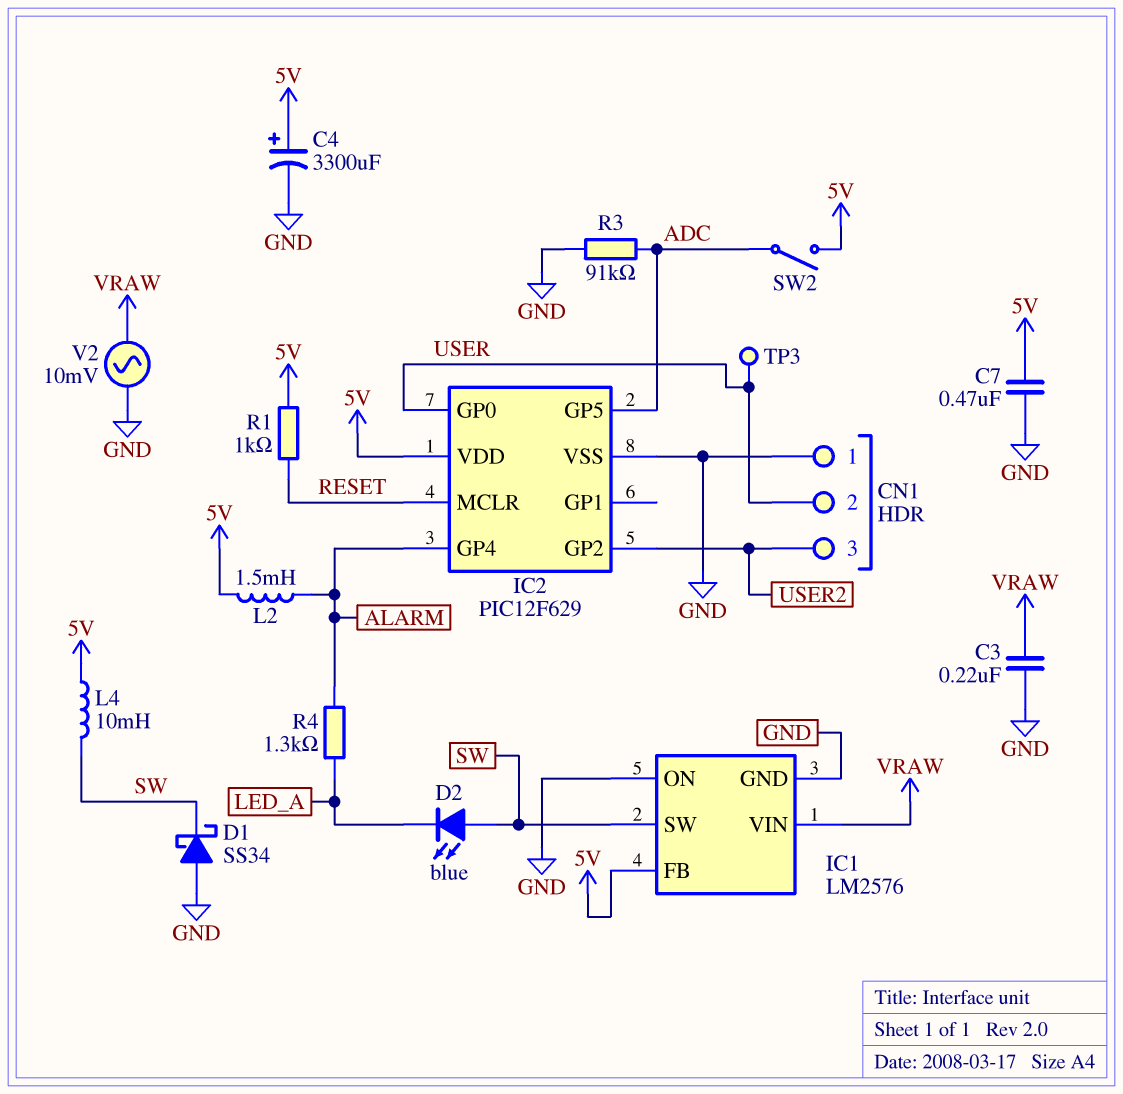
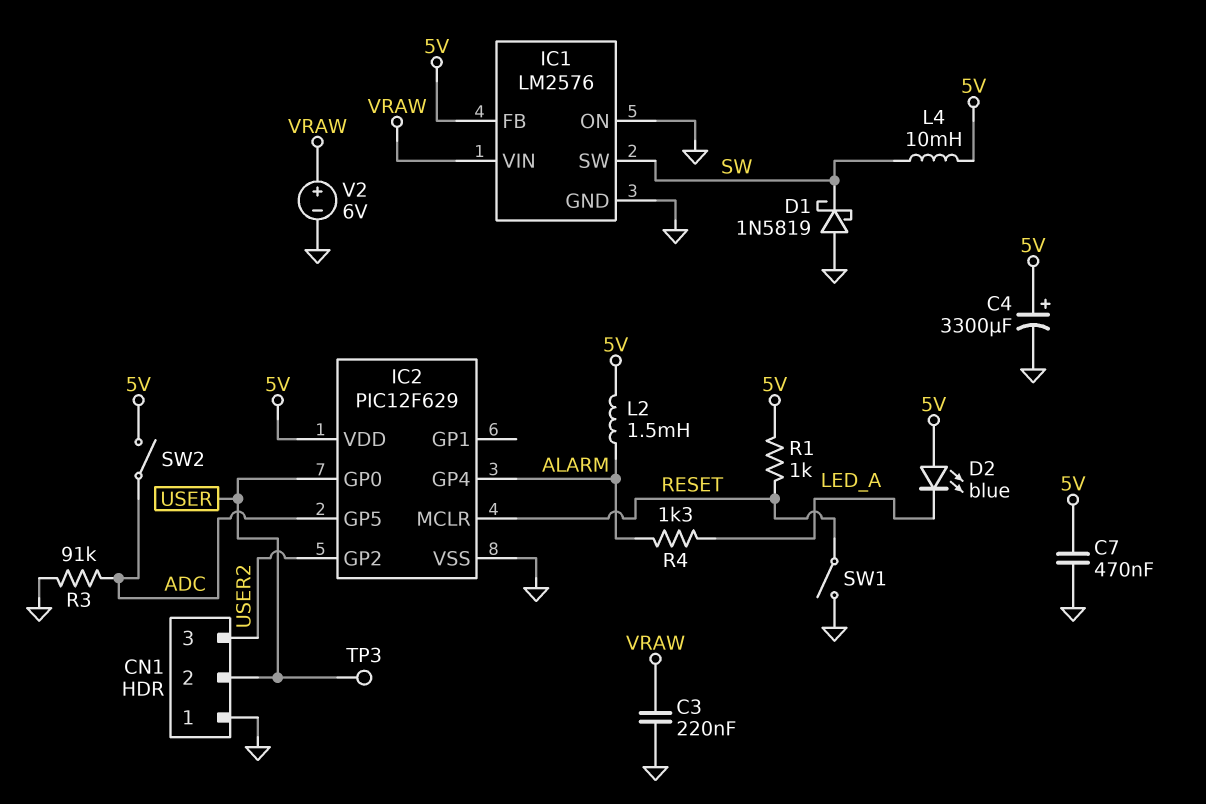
D1: schottky SS34 (A GND, K SW) -> schottky 1N5819 (A GND, K SW)
D2: LED blue (A SW, K LED_A) -> LED blue (A 5V, K LED_A)
SW1: none -> switch (GND, RESET)
V2: AC 10mV (GND, VRAW) -> 6V (plus VRAW, minus GND)

